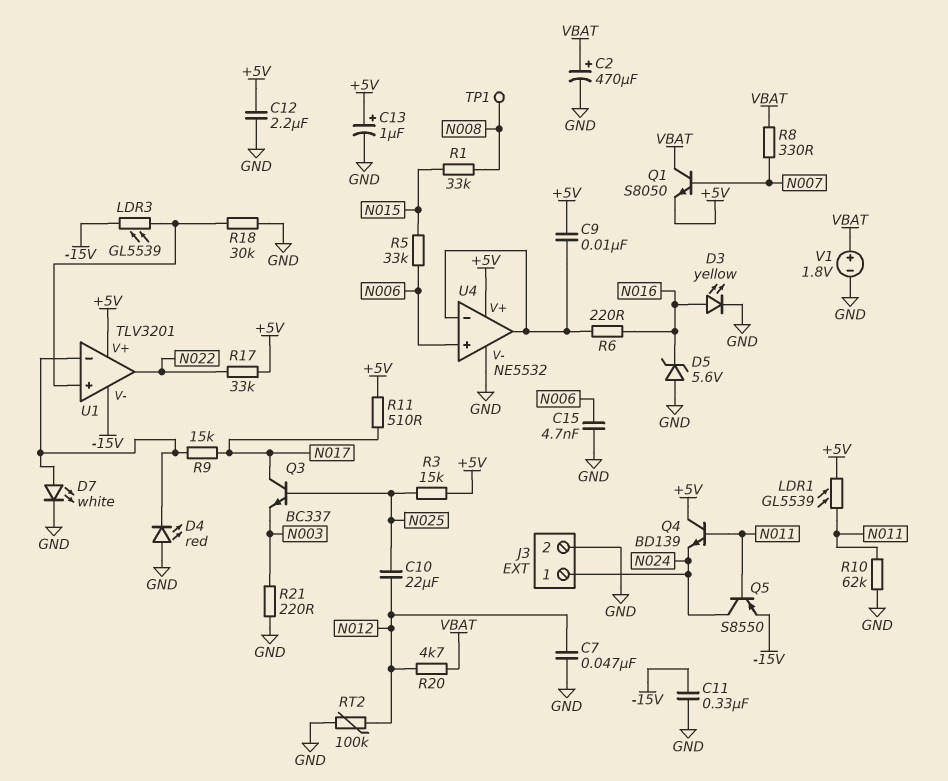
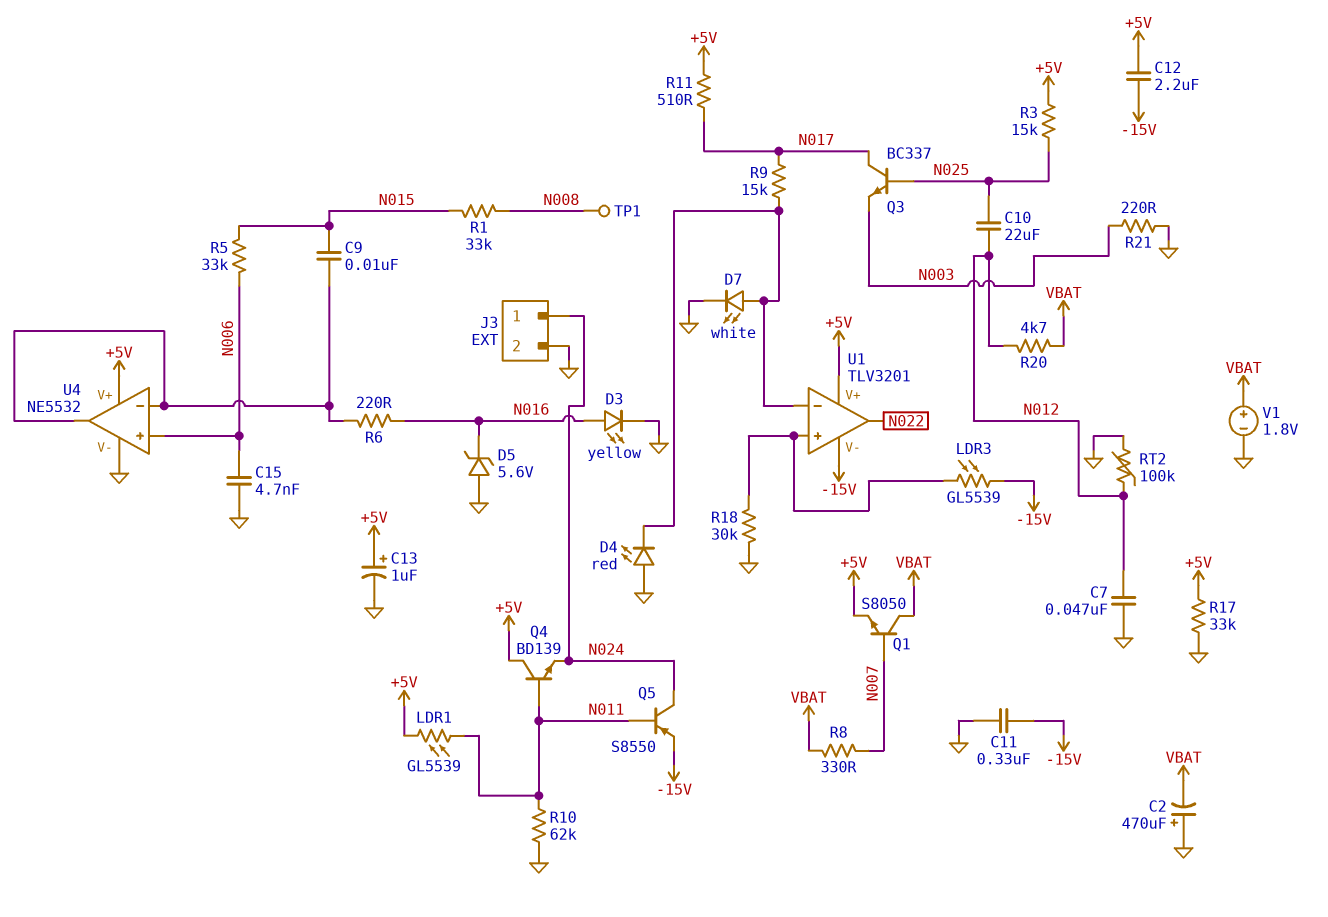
C2: 470uF (plus VBAT, minus GND) -> 470uF (plus GND, minus VBAT)
C9: 10nF (+5V, U4/in-) -> 10nF (N015, U4/in-)
C12: 2.2uF (+5V, GND) -> 2.2uF (+5V, -15V)
R17: 33k (+5V, N022) -> 33k (+5V, GND)

